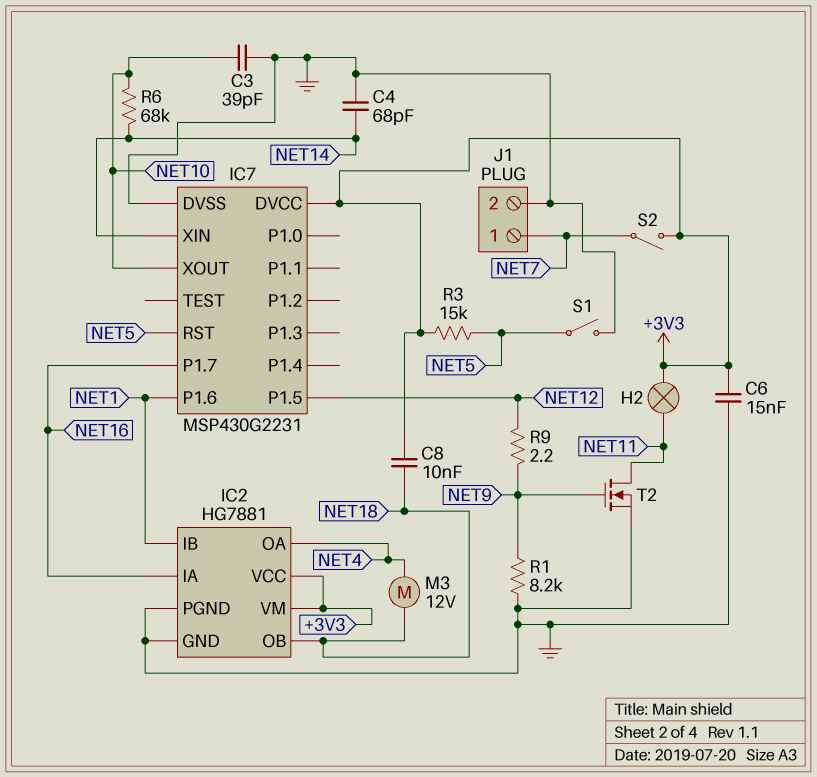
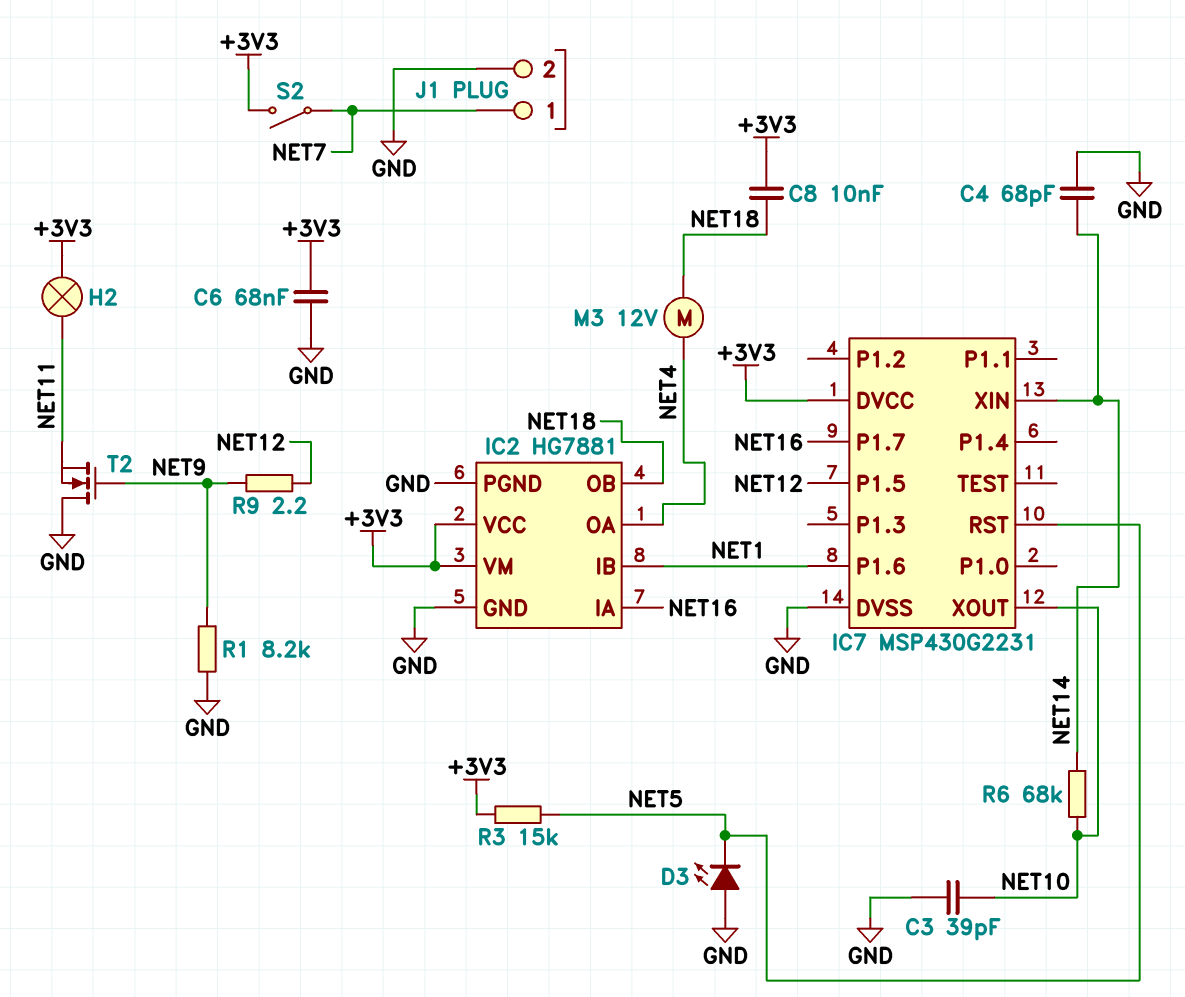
C6: 15nF (+3V3, GND) -> 68nF (+3V3, GND)
D3: none -> LED (A GND, K NET5)
S1: switch (GND, NET5) -> none
T2: NMOS (G NET9, D NET11, S GND) -> NMOS (G NET9, D GND, S NET11)

